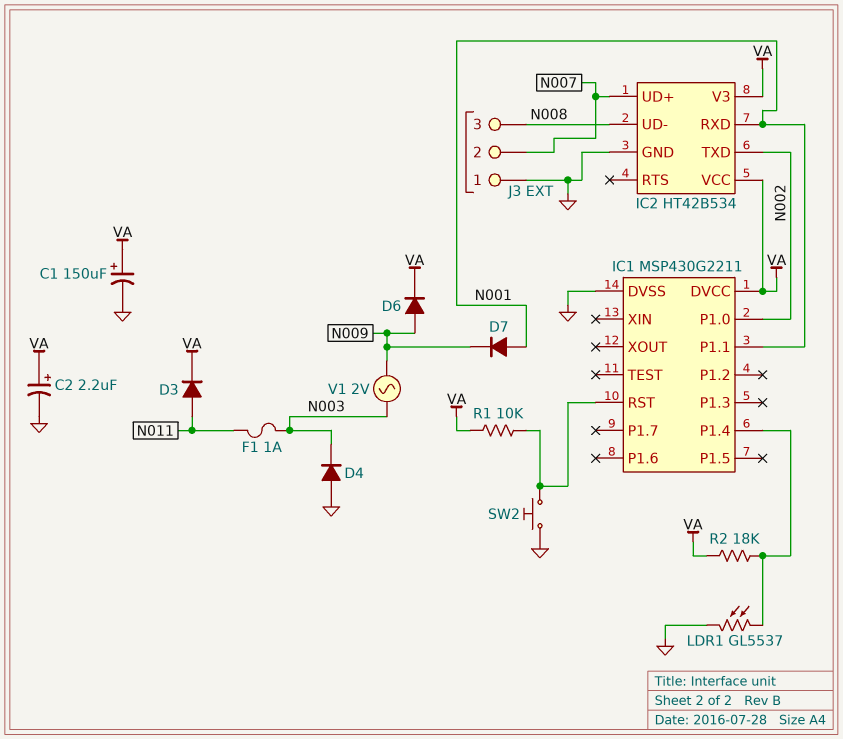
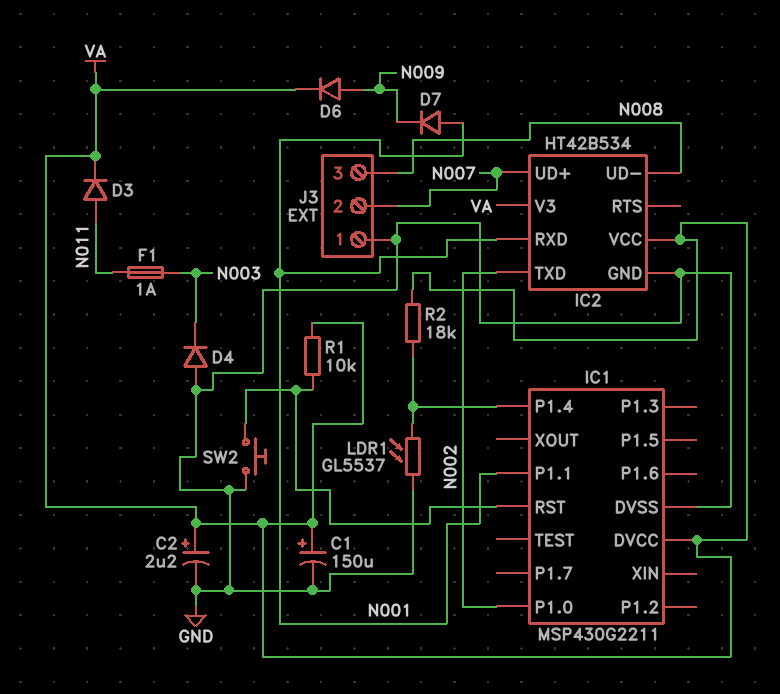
V1: AC 2V (N003, N009) -> none

